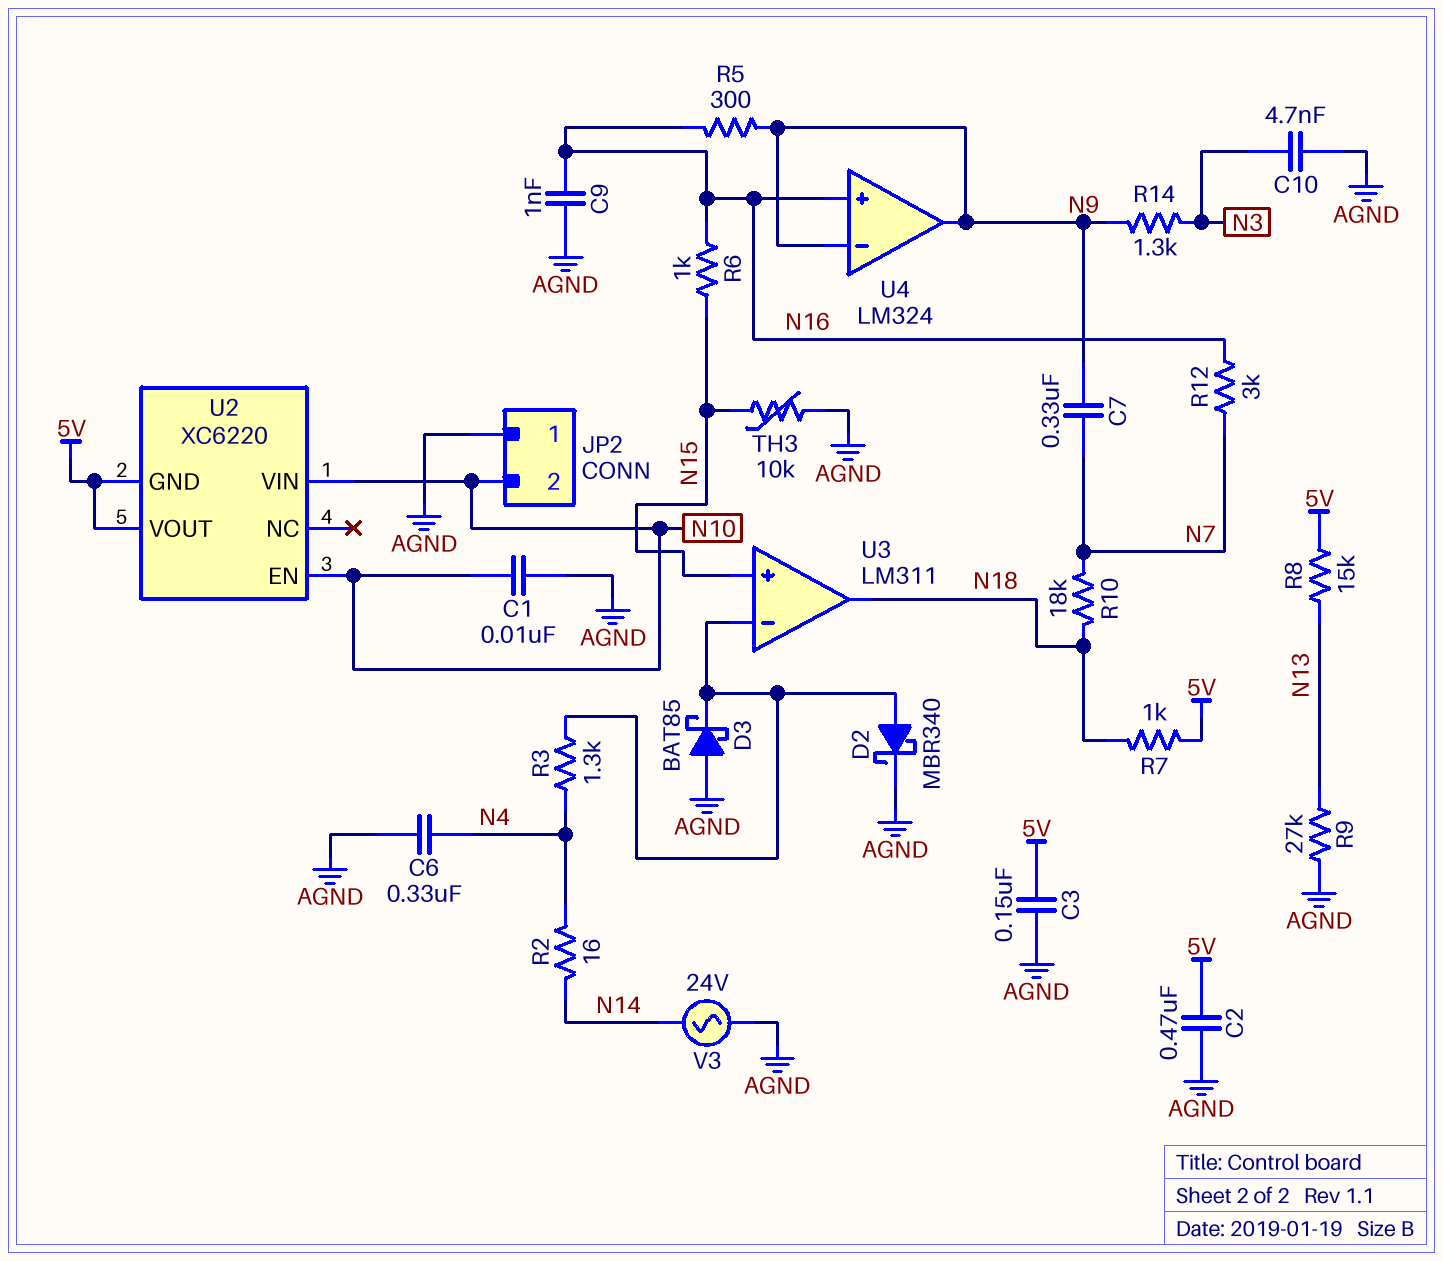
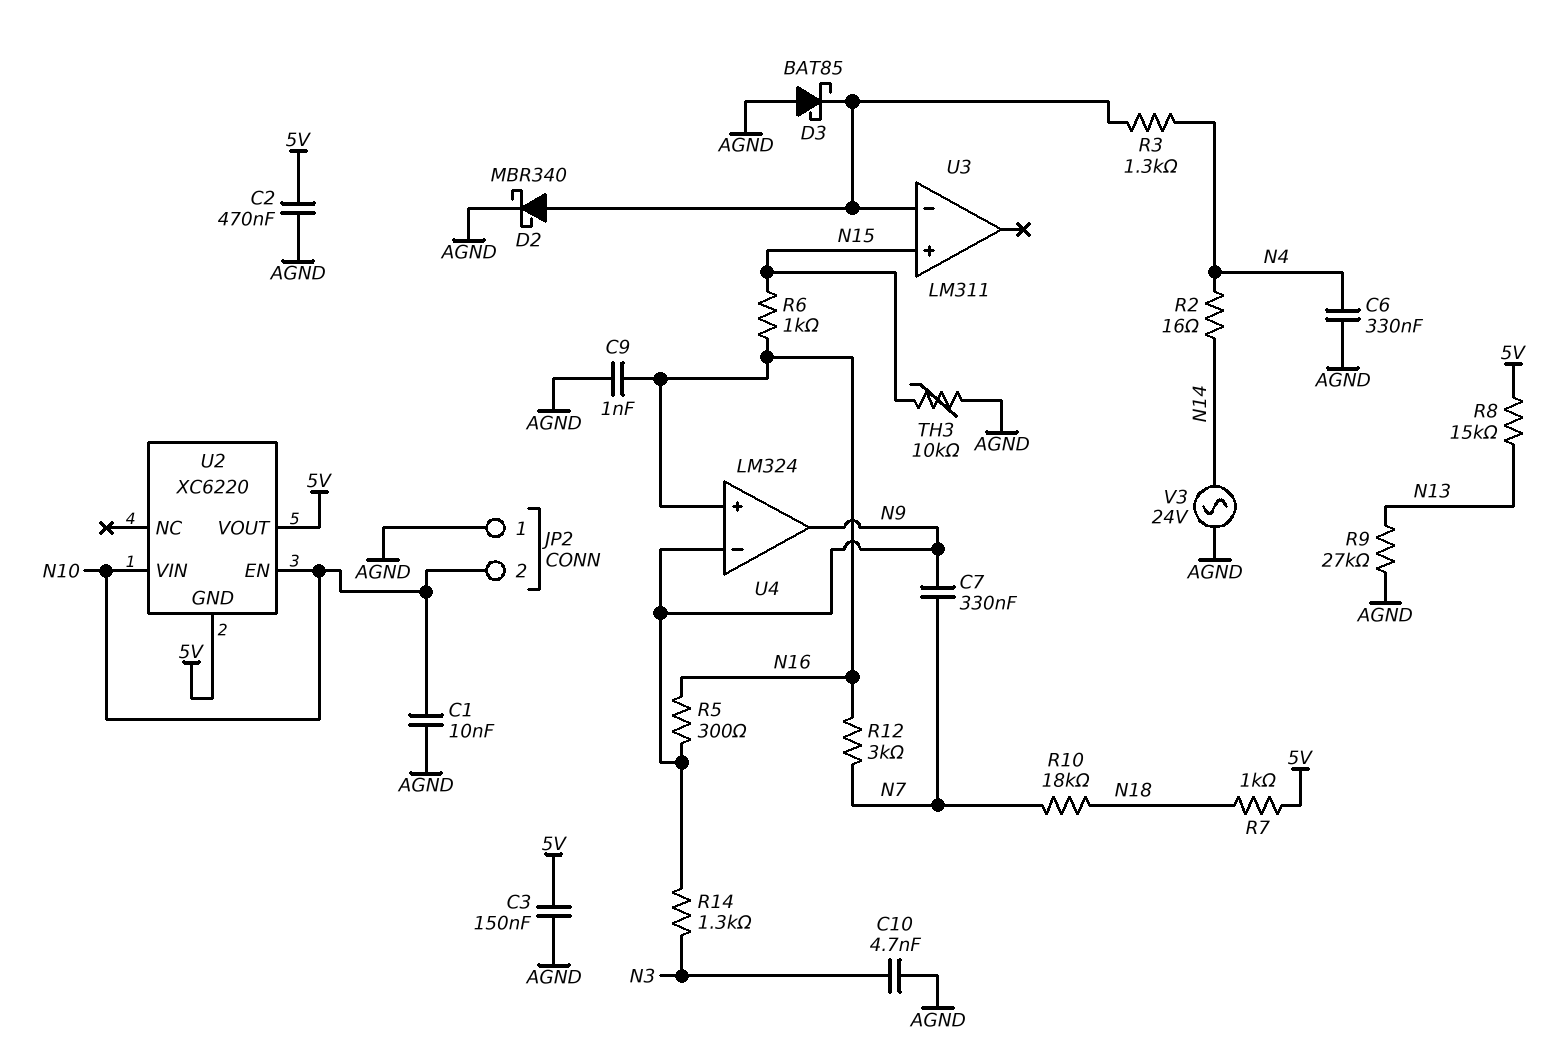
U3 pin out: N18 -> none

